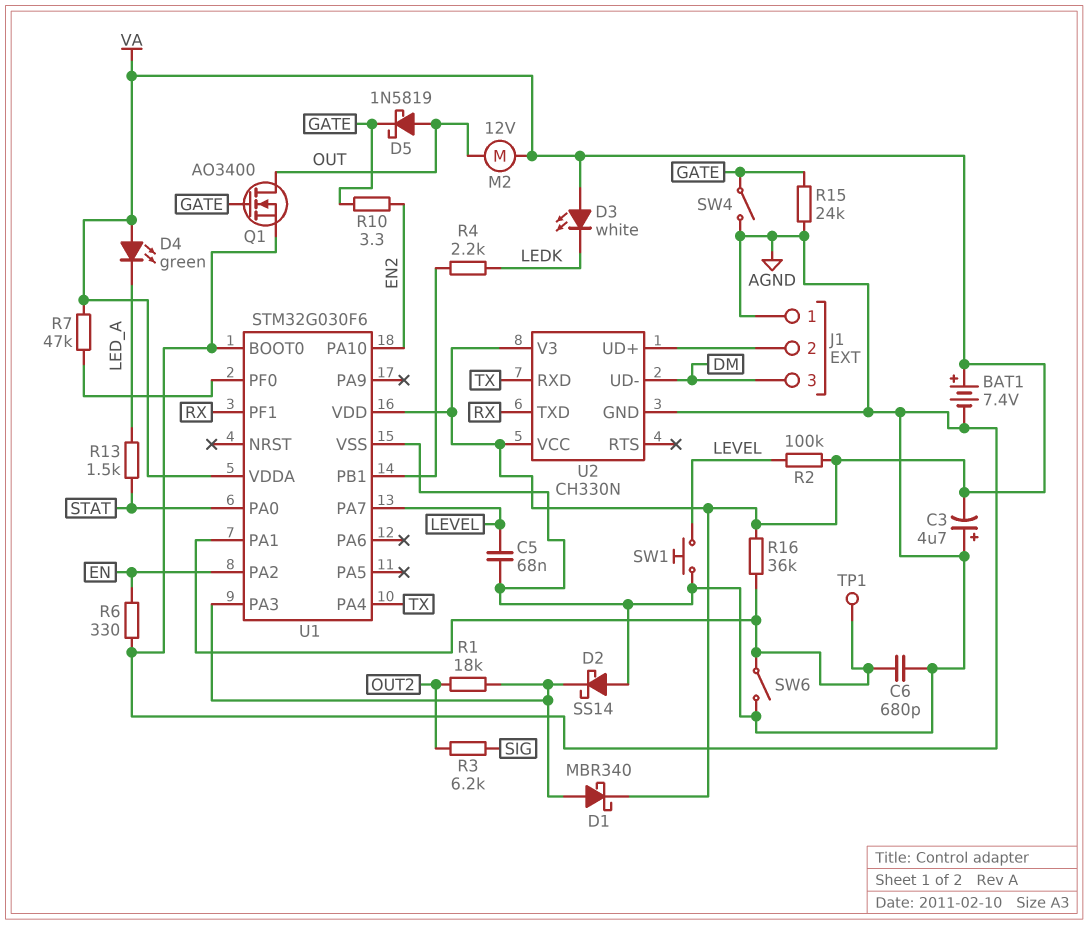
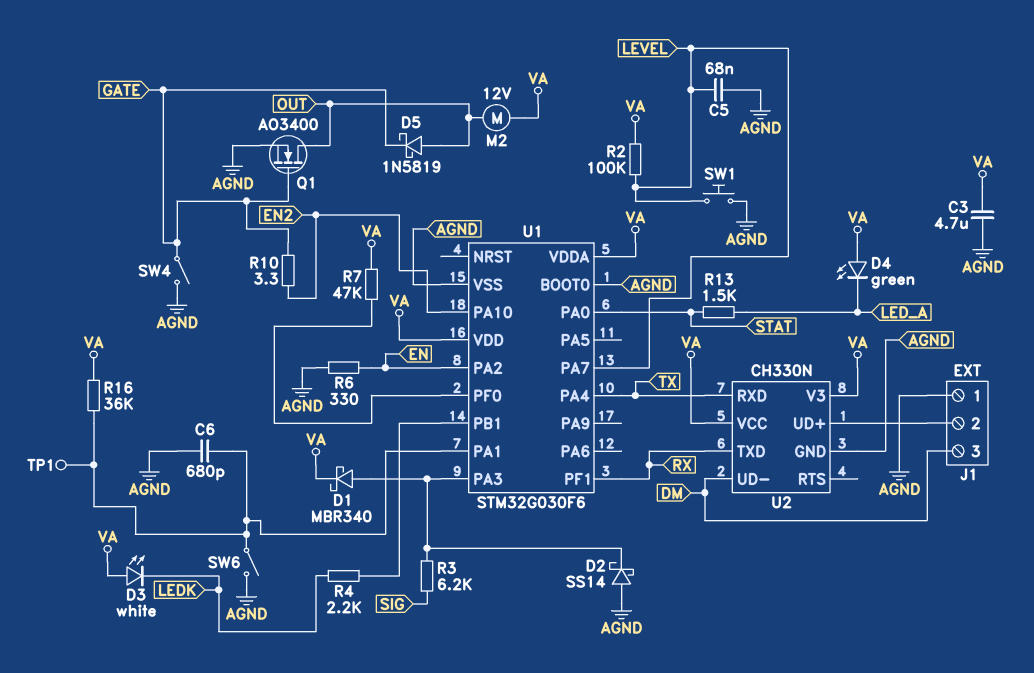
BAT1: 7.4V (plus VA, minus AGND) -> none
C3: 4.7uF (plus AGND, minus VA) -> 4.7uF (AGND, VA)
R1: 18k (OUT2, U1/PA3) -> none
R3: 6.2k (OUT2, SIG) -> 6.2k (SIG, U1/PA3)
R15: 24k (AGND, GATE) -> none

